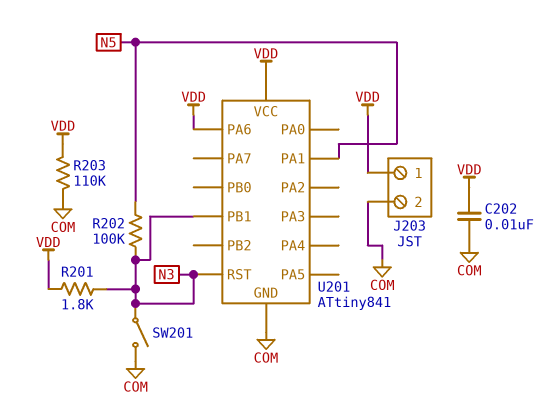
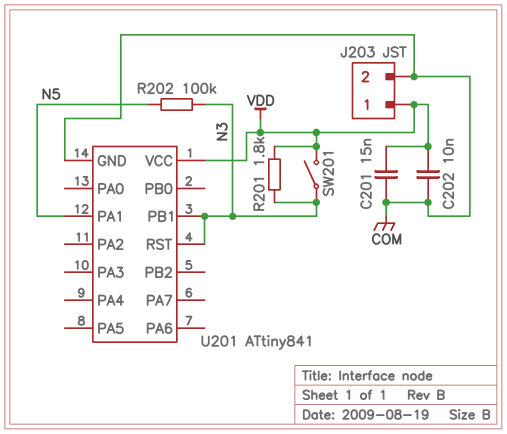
C201: none -> 15nF (COM, VDD)
R203: 110k (COM, VDD) -> none
SW201: switch (COM, N3) -> switch (N3, VDD)
U201 pin PA6: VDD -> none

